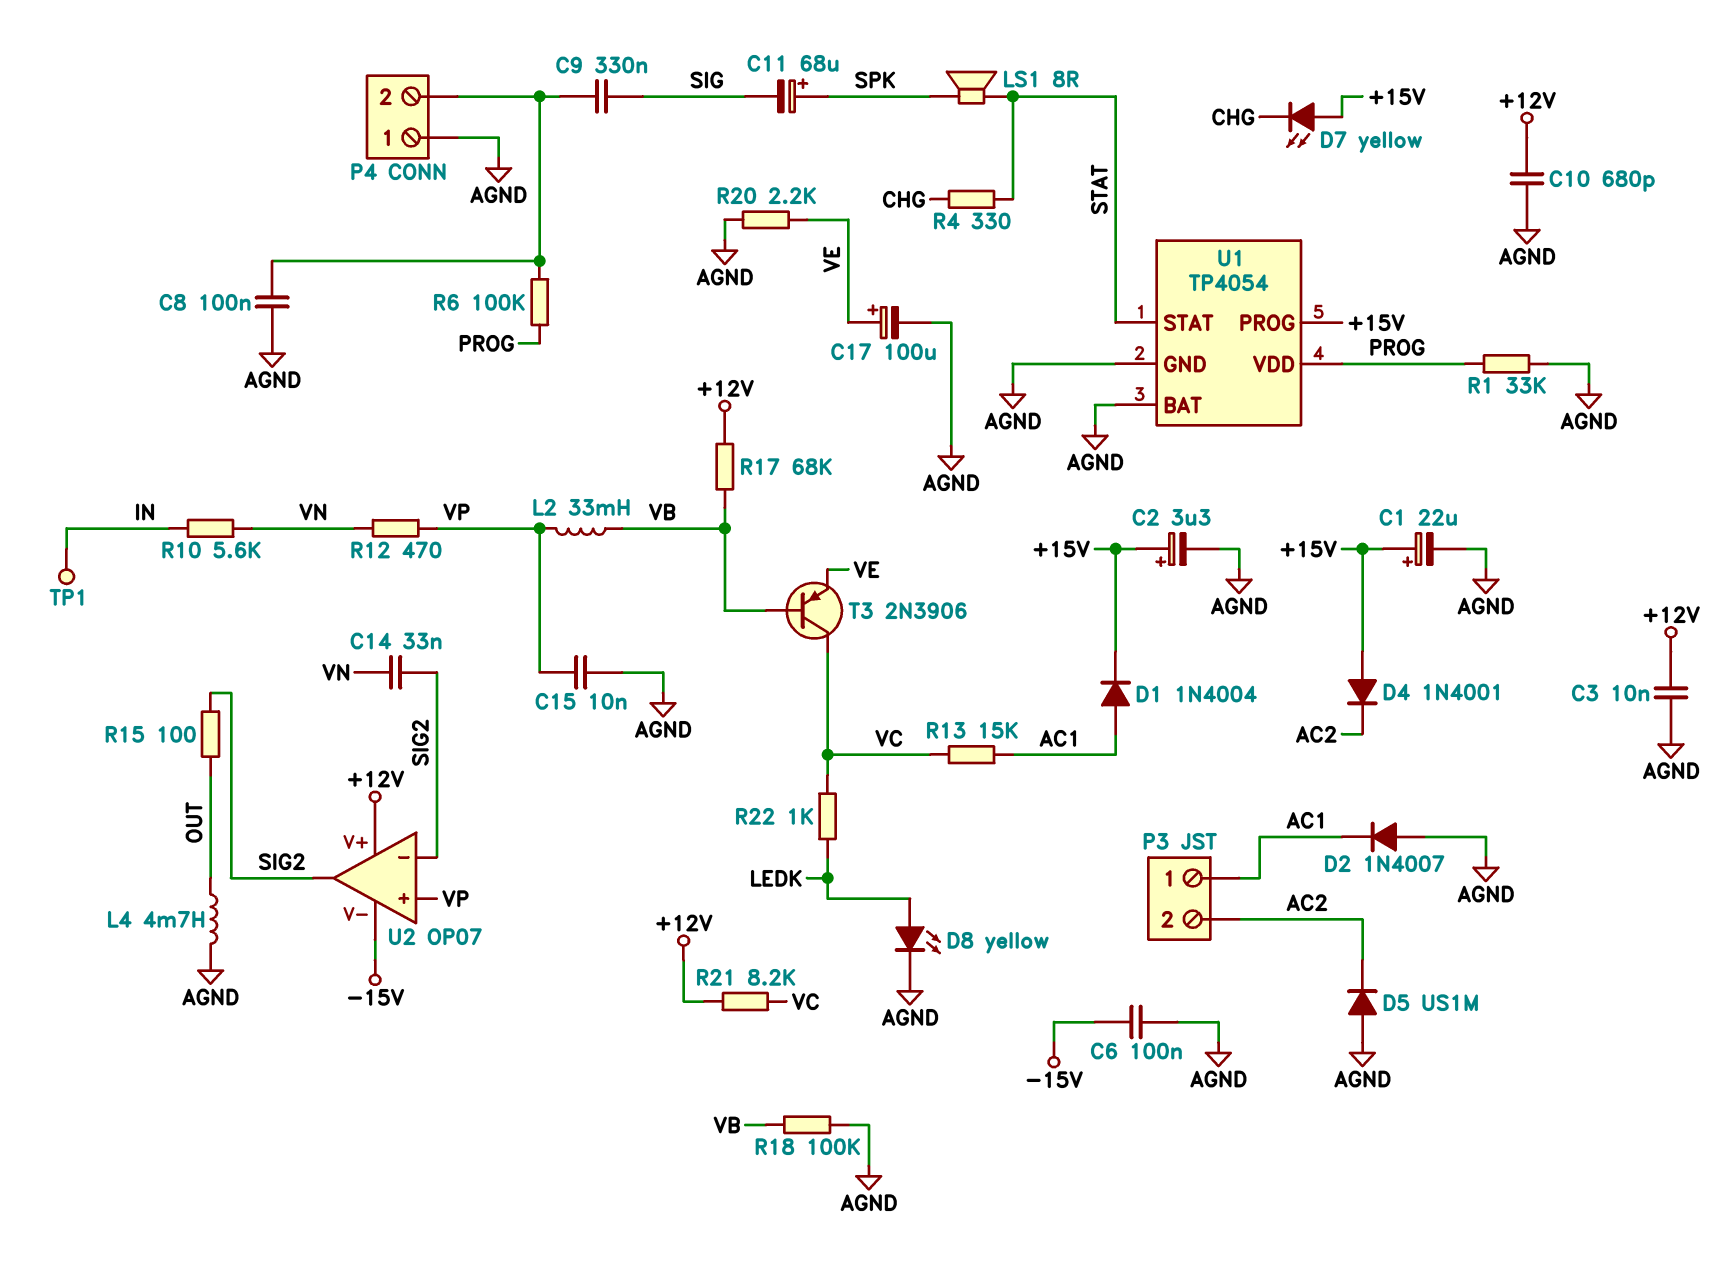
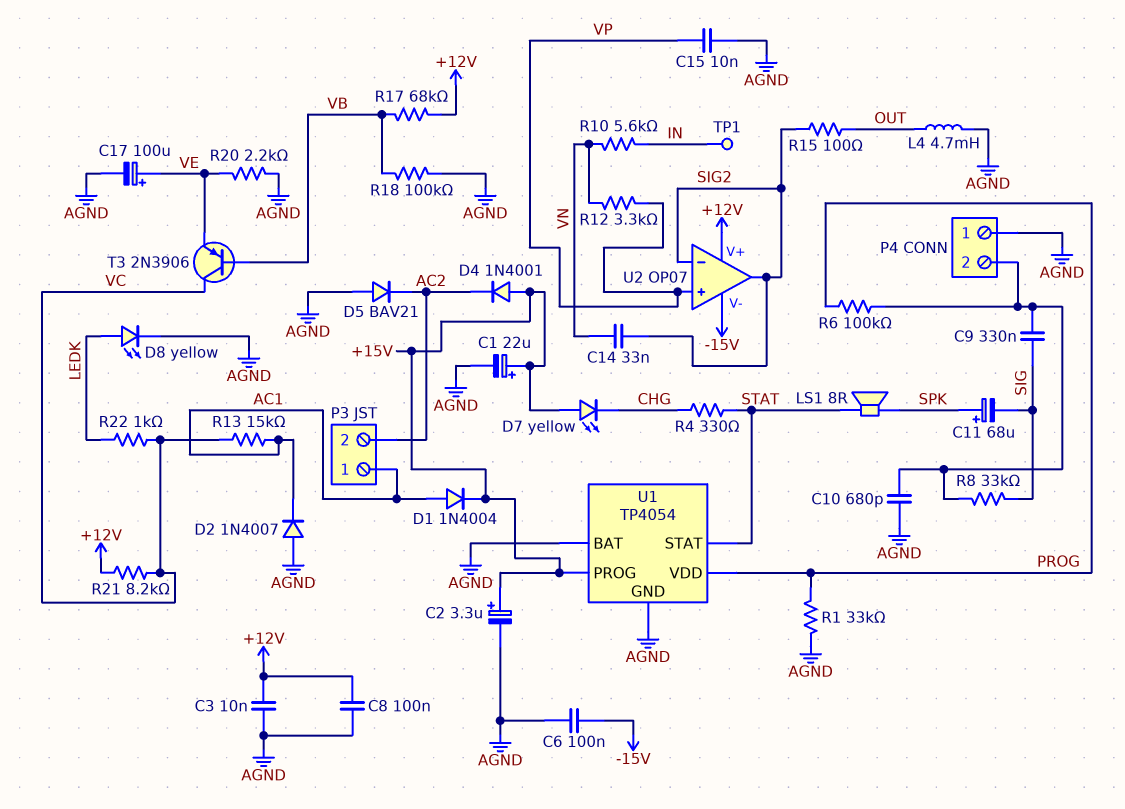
C8: 100nF (AGND, P4/2) -> 100nF (+12V, AGND)
C10: 680pF (+12V, AGND) -> 680pF (AGND, P4/2)
D5: diode US1M (A AGND, K AC2) -> diode BAV21 (A AGND, K AC2)
L2: 33mH (VB, VP) -> none
R8: none -> 33k (P4/2, SIG)
R12: 470 (VN, VP) -> 3.3k (VN, VP)

